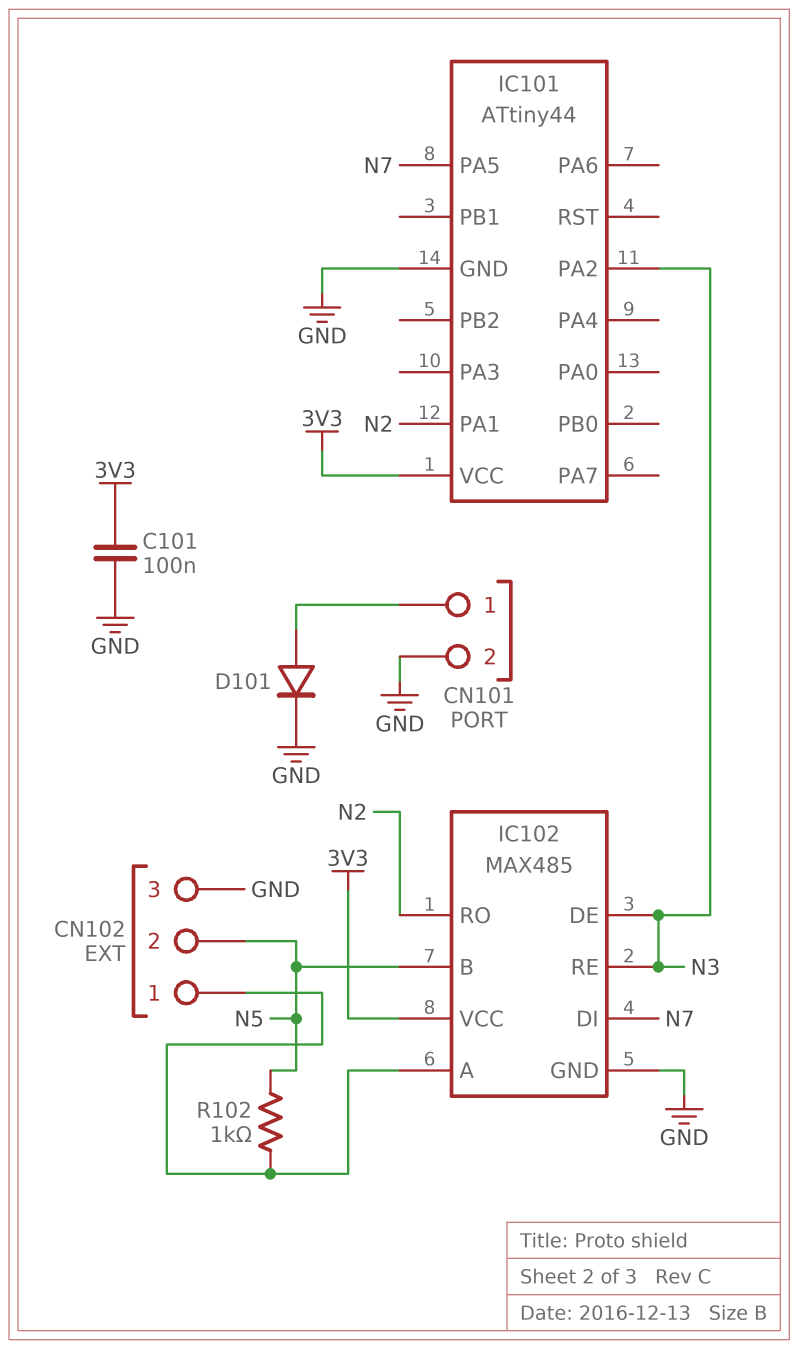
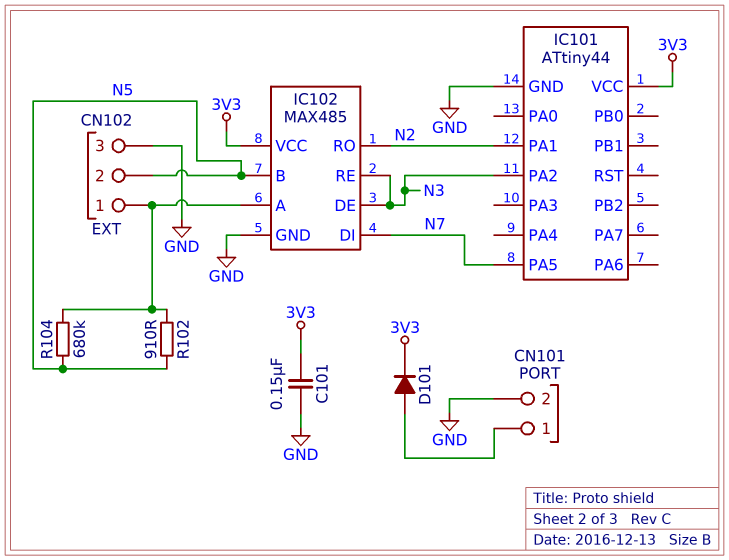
C101: 100nF (3V3, GND) -> 150nF (3V3, GND)
D101: diode (A CN101/1, K GND) -> diode (A CN101/1, K 3V3)
R102: 1k (CN102/1, N5) -> 910 (CN102/1, N5)
R104: none -> 680k (CN102/1, N5)

